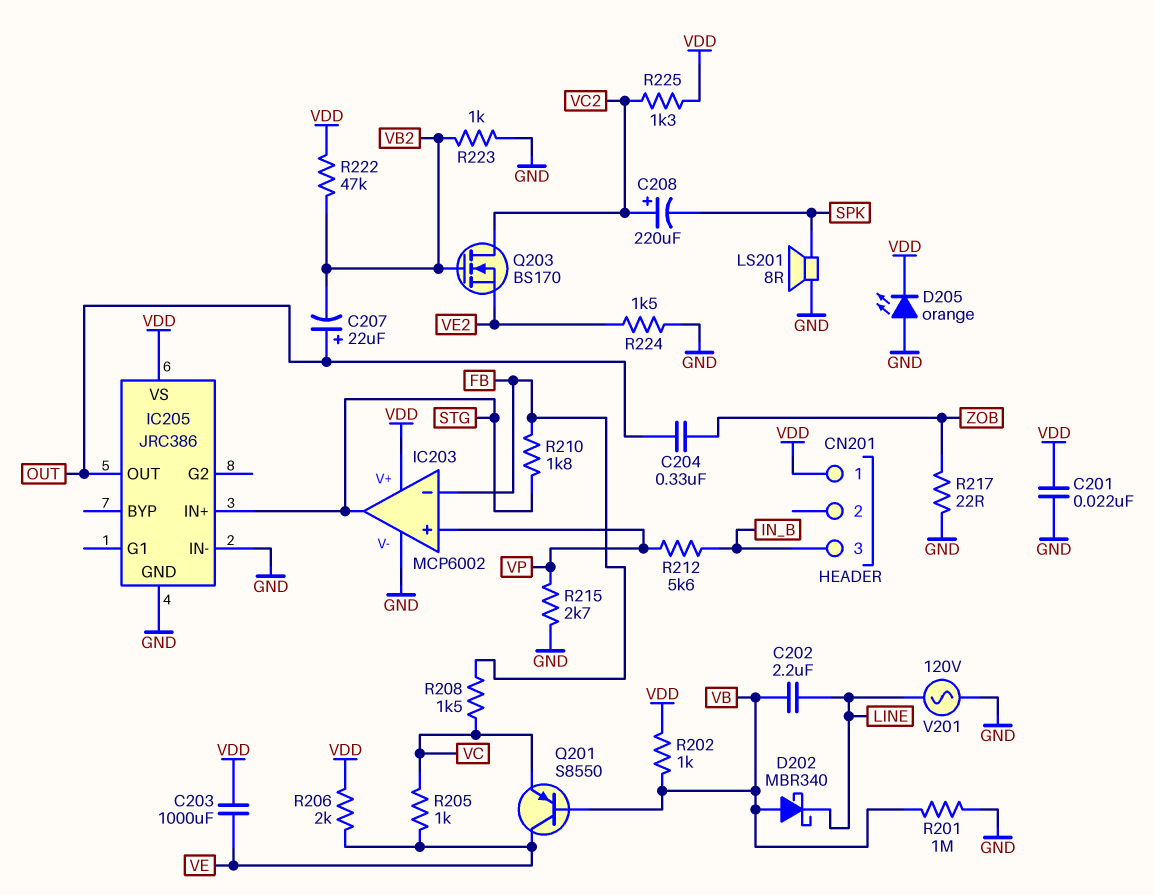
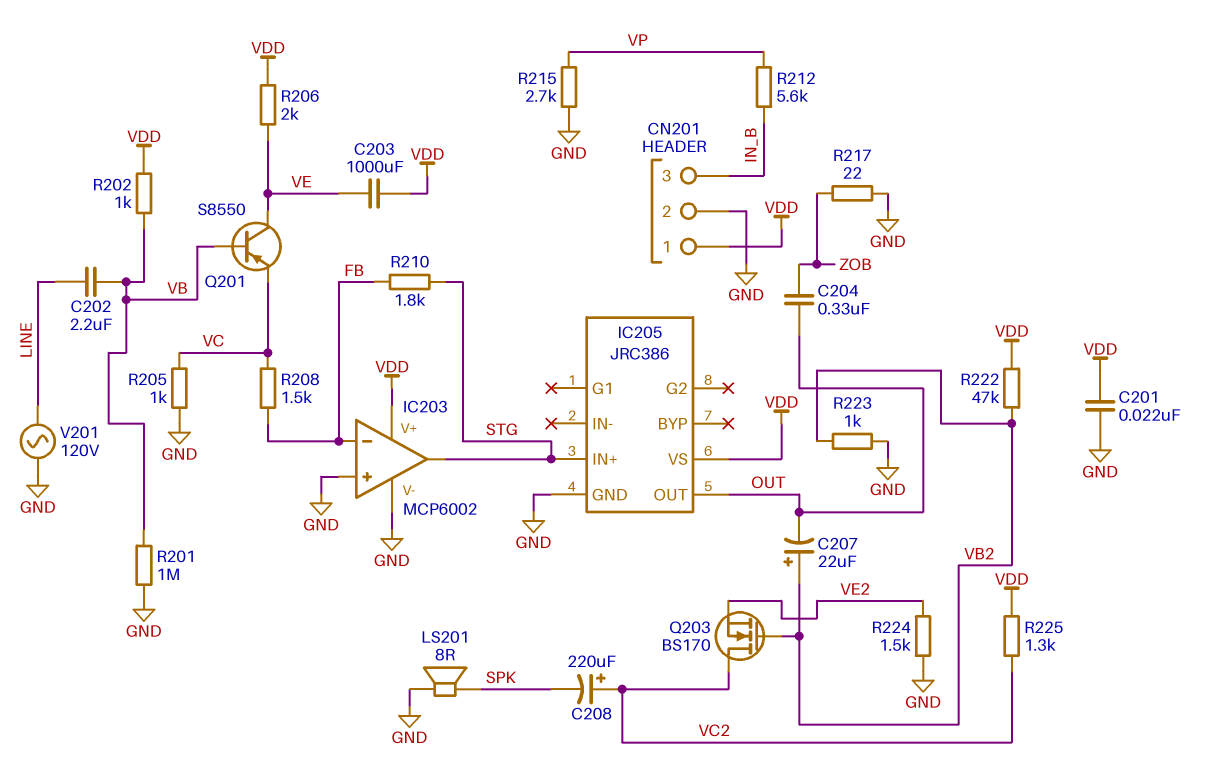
C207: 22uF (plus OUT, minus VB2) -> 22uF (plus VB2, minus OUT)
CN201 pin 2: none -> GND
D202: schottky MBR340 (A VB, K LINE) -> none
D205: LED orange (A GND, K VDD) -> none
IC203 pin in+: VP -> GND
IC205 pin IN-: GND -> none
R205: 1k (VC, VE) -> 1k (GND, VC)

